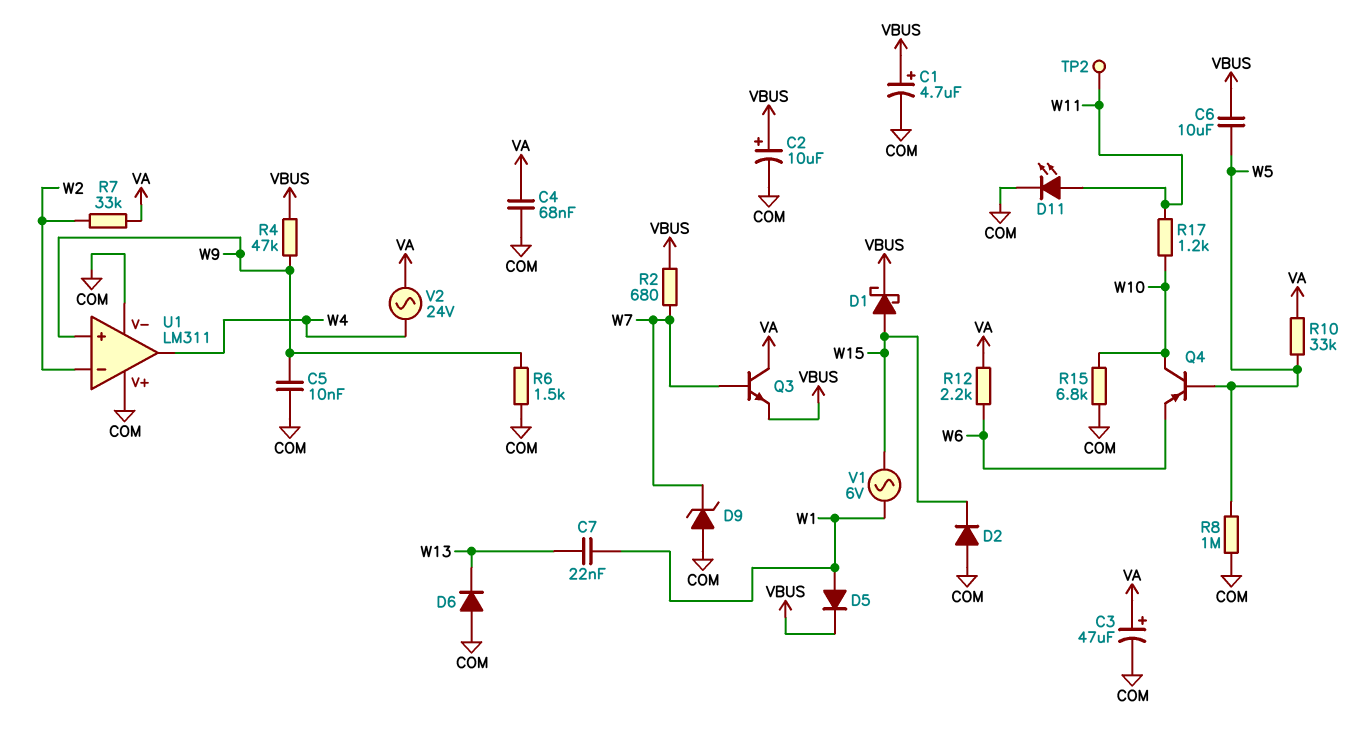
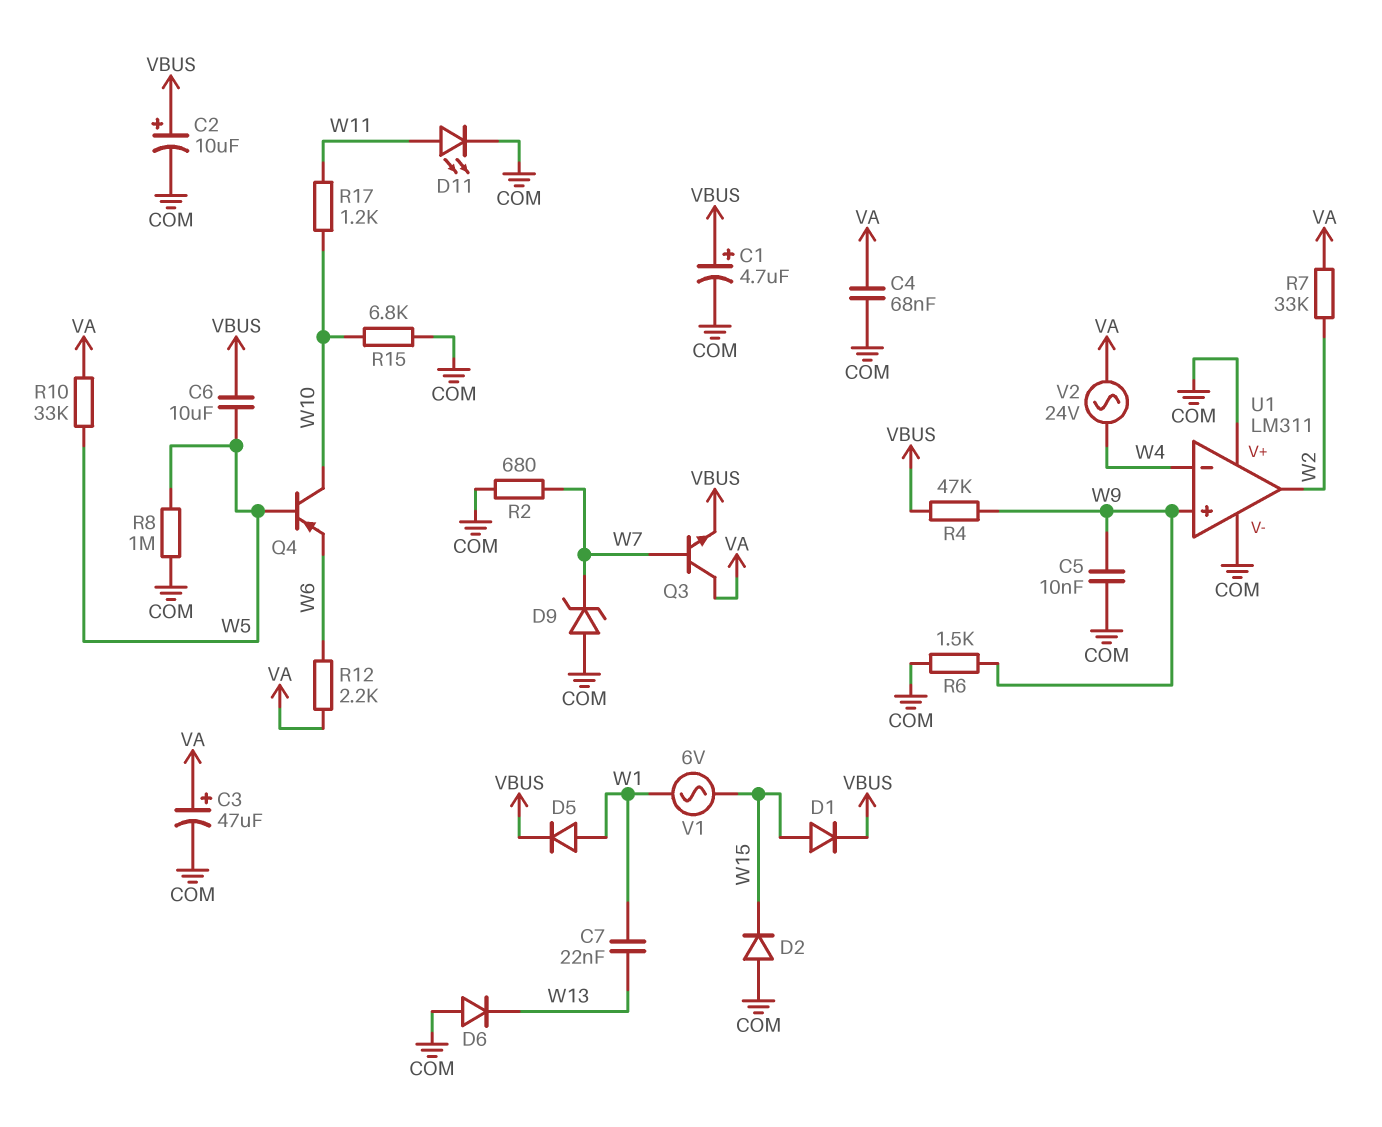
D1: schottky (A W15, K VBUS) -> diode (A W15, K VBUS)
R2: 680 (VBUS, W7) -> 680 (COM, W7)
TP2: test point (W11) -> none
U1 pin in-: W2 -> W4
U1 pin out: W4 -> W2

